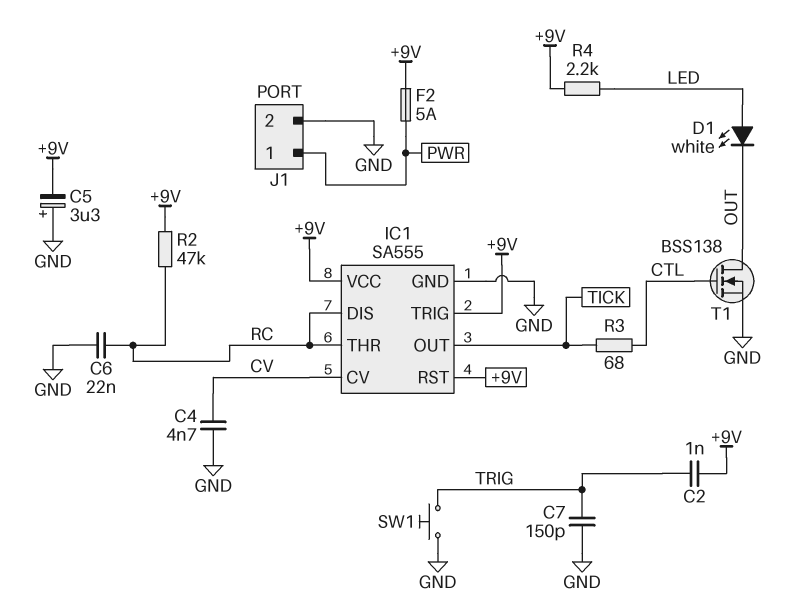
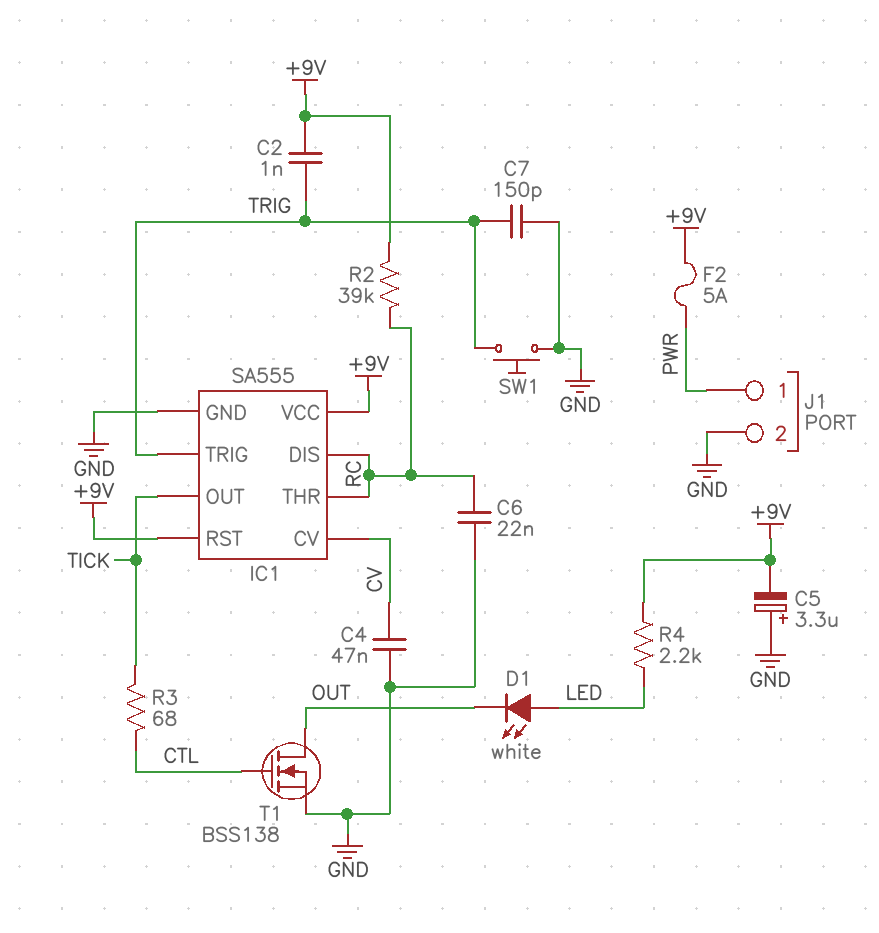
C4: 4.7nF (CV, GND) -> 47nF (CV, GND)
IC1 pin TRIG: +9V -> TRIG
R2: 47k (+9V, RC) -> 39k (+9V, RC)

